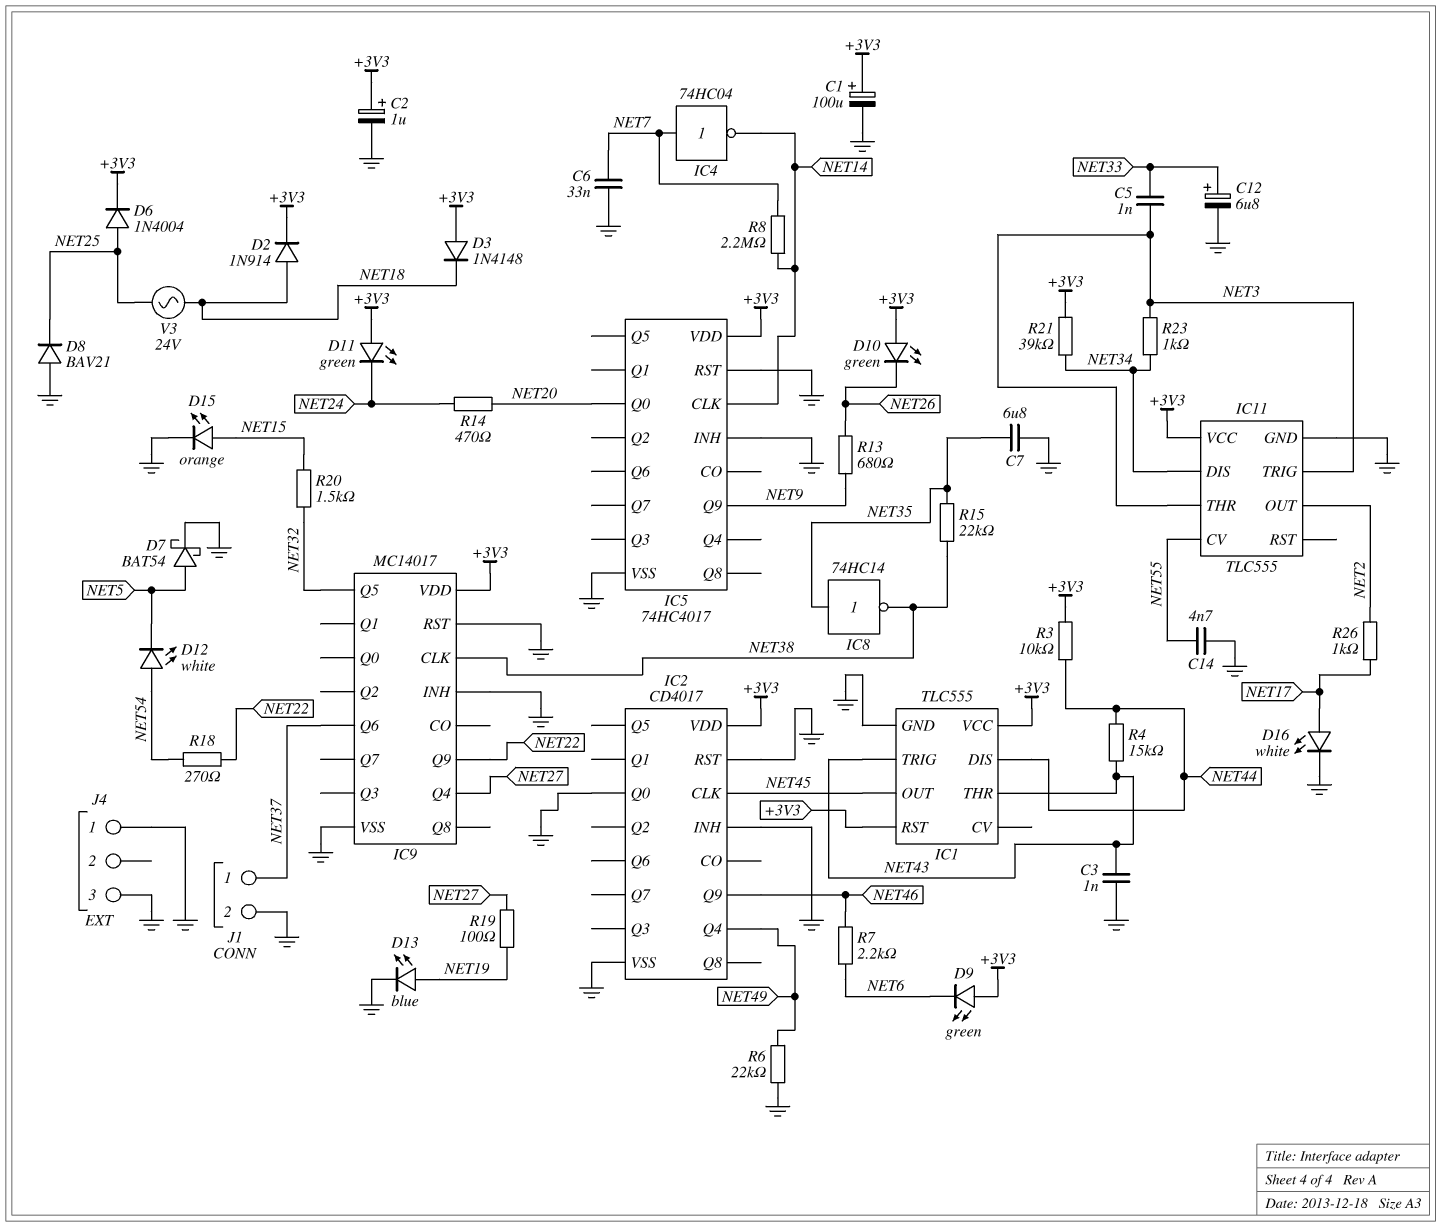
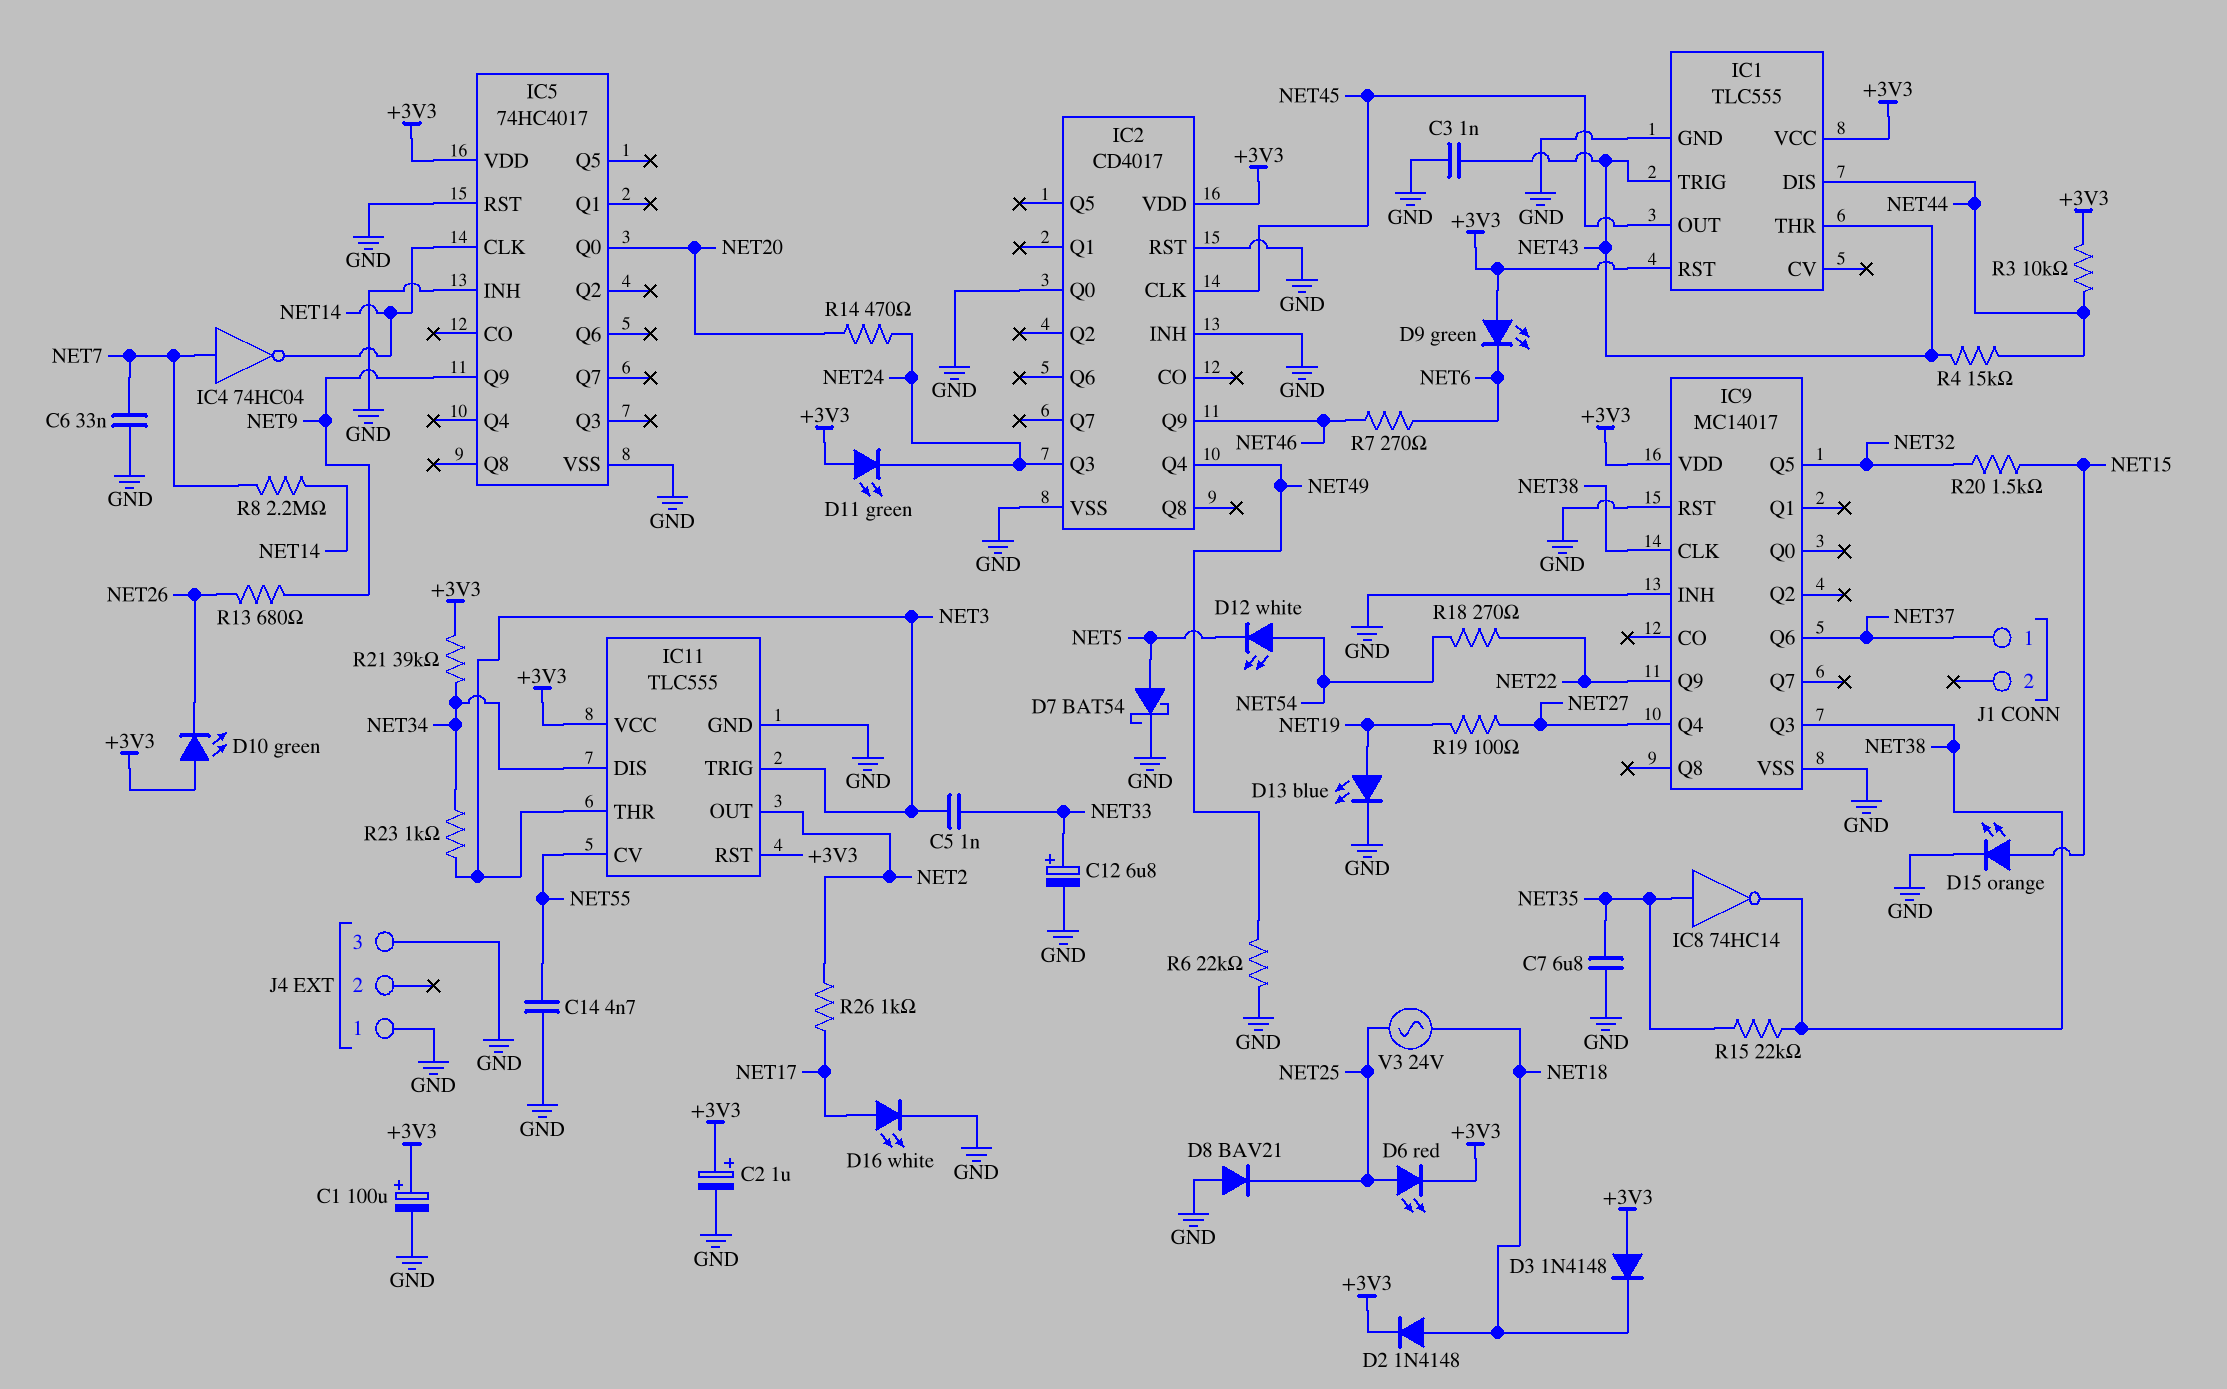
D2: diode 1N914 (A NET18, K +3V3) -> diode 1N4148 (A NET18, K +3V3)
D6: diode 1N4004 (A NET25, K +3V3) -> LED red (A NET25, K +3V3)
IC2 pin Q3: none -> NET24
IC9 pin Q3: none -> NET38
IC11 pin RST: none -> +3V3
J1 pin 2: GND -> none
R7: 2.2k (NET6, NET46) -> 270 (NET6, NET46)

